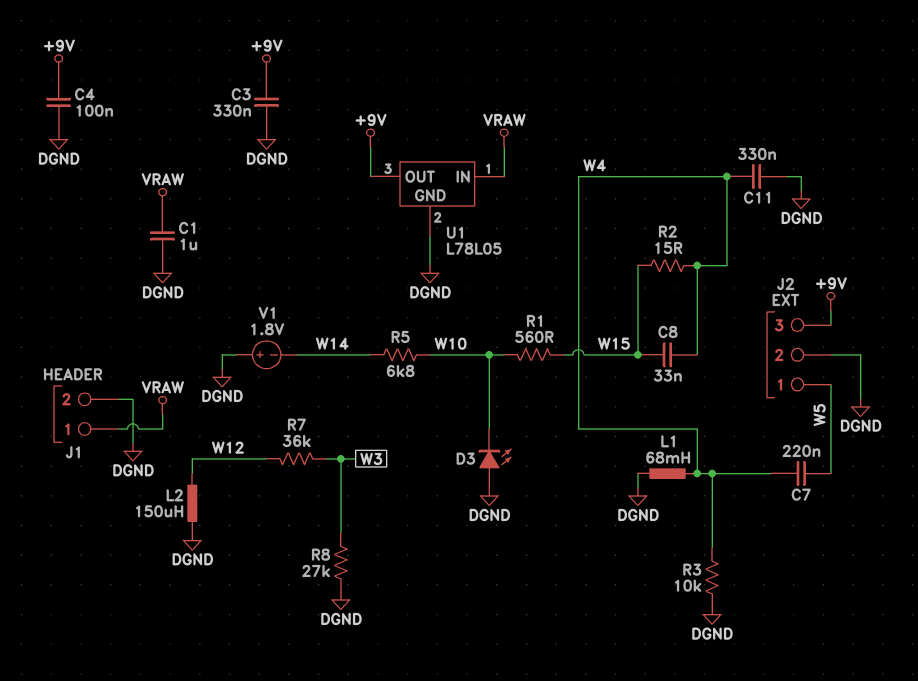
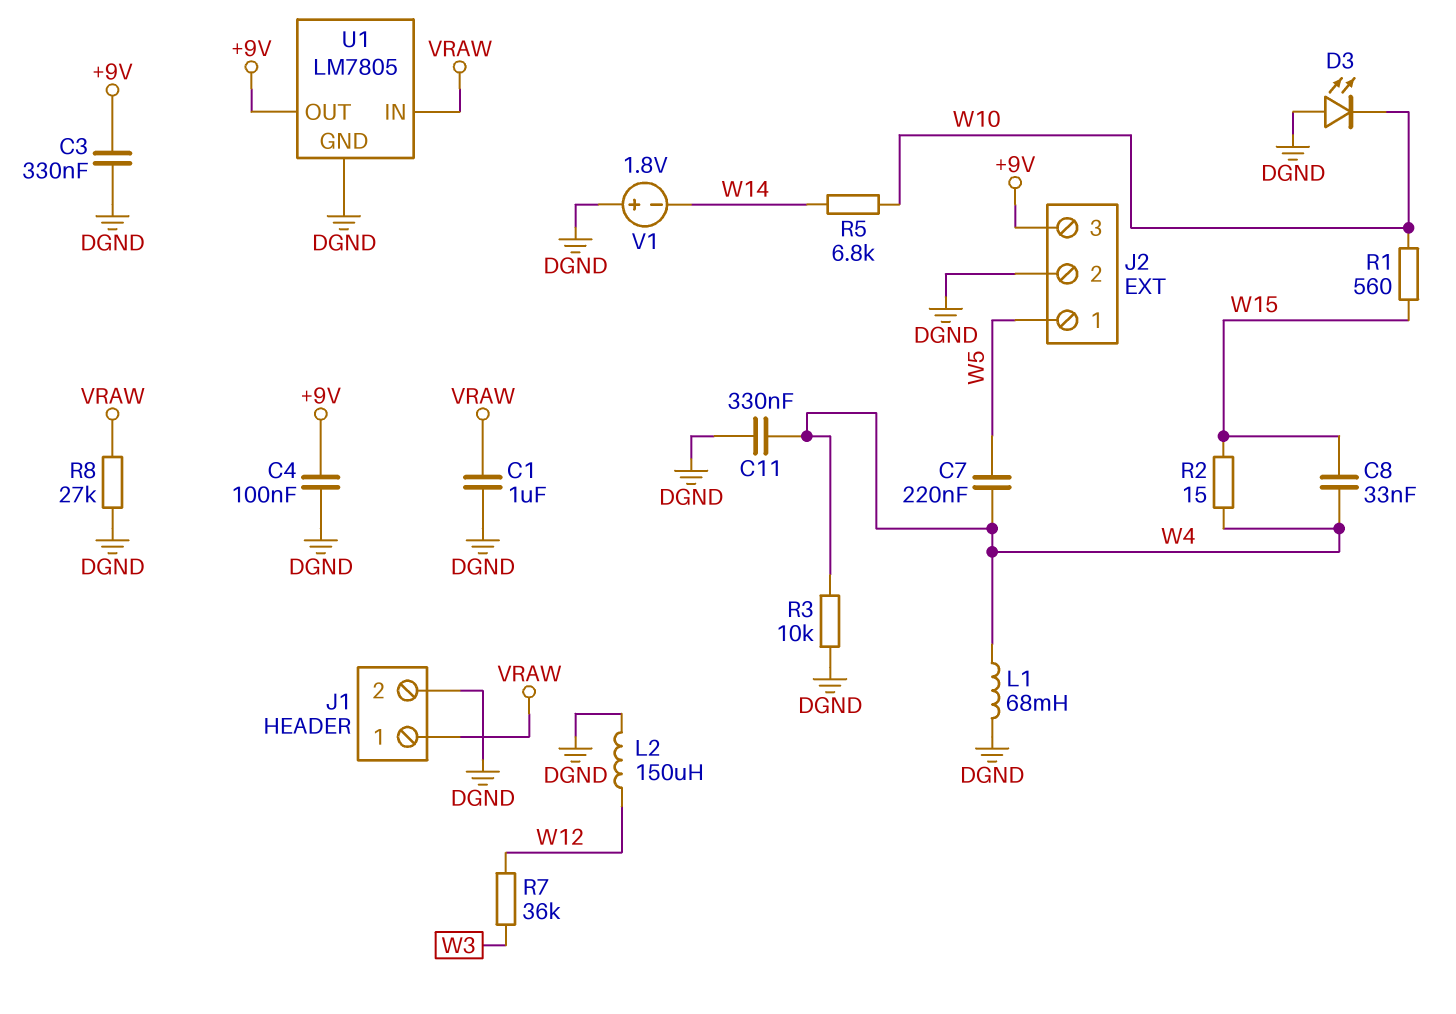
R8: 27k (DGND, W3) -> 27k (DGND, VRAW)
U1: L78L05 -> LM7805

